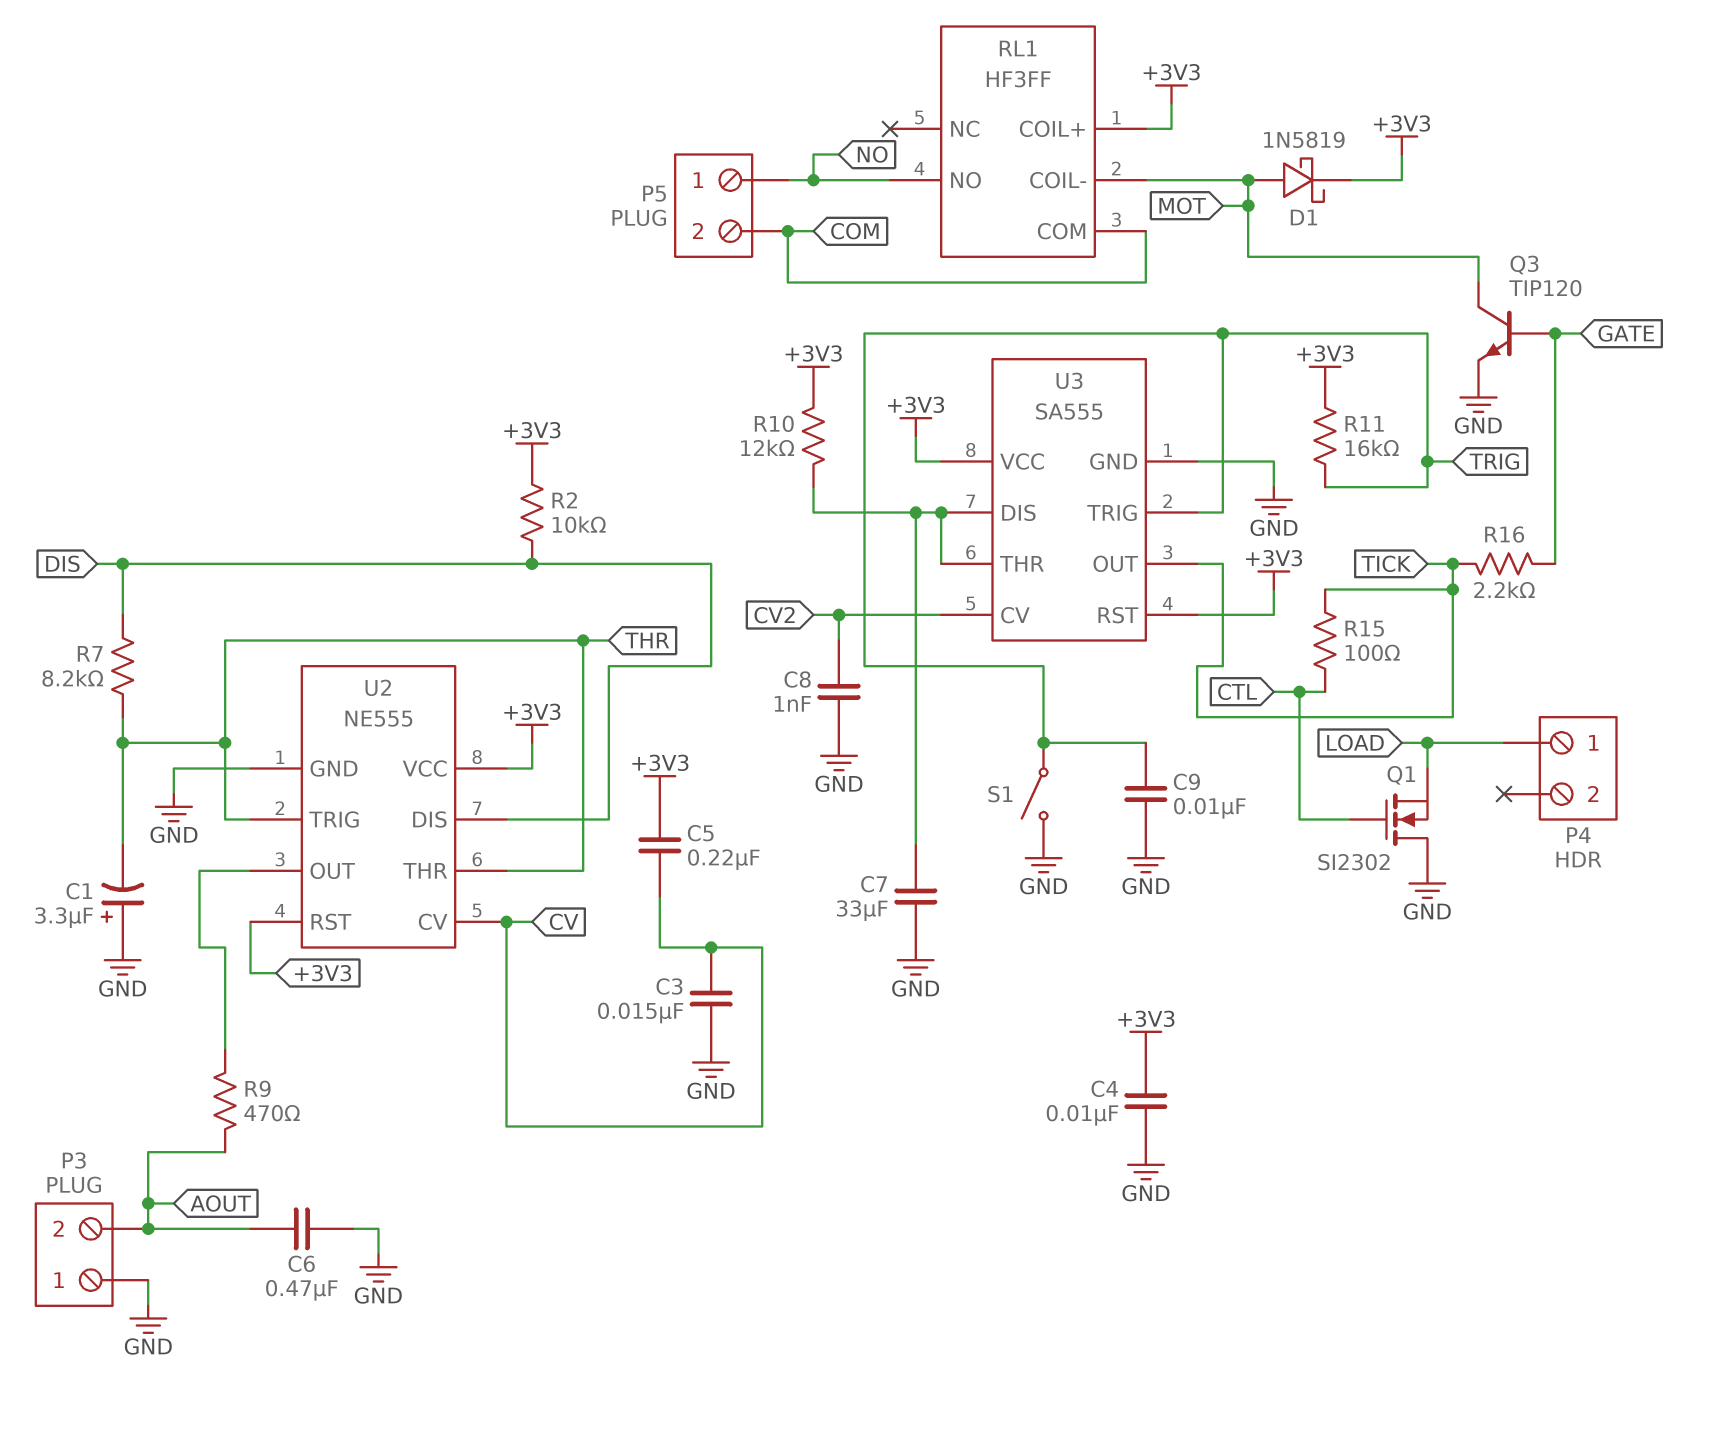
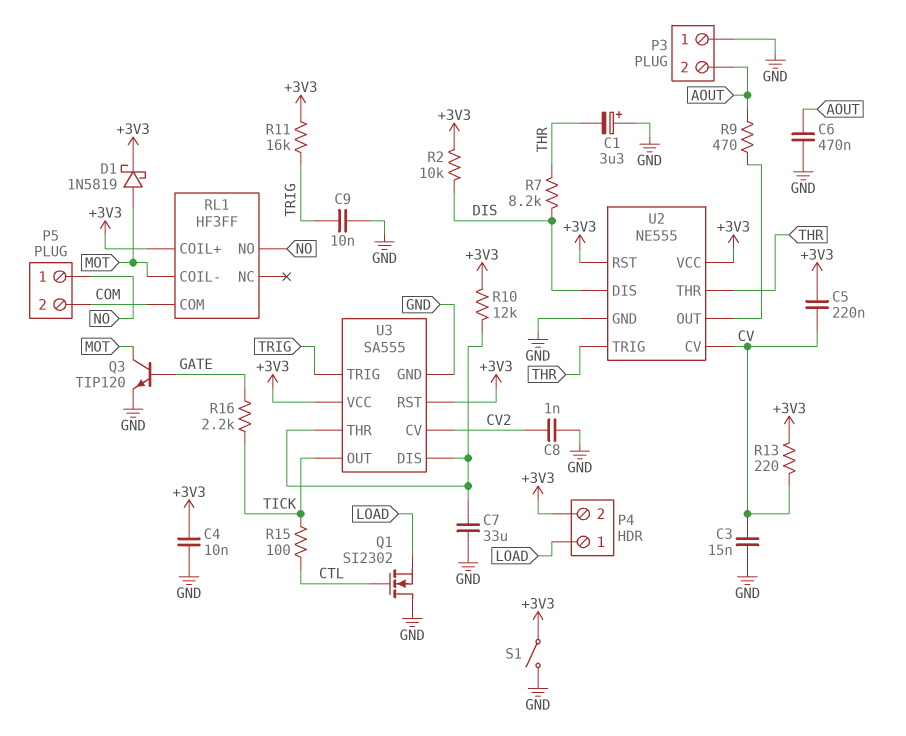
P4 pin 2: none -> +3V3
R13: none -> 220 (+3V3, CV)
S1: switch (GND, TRIG) -> switch (+3V3, GND)

